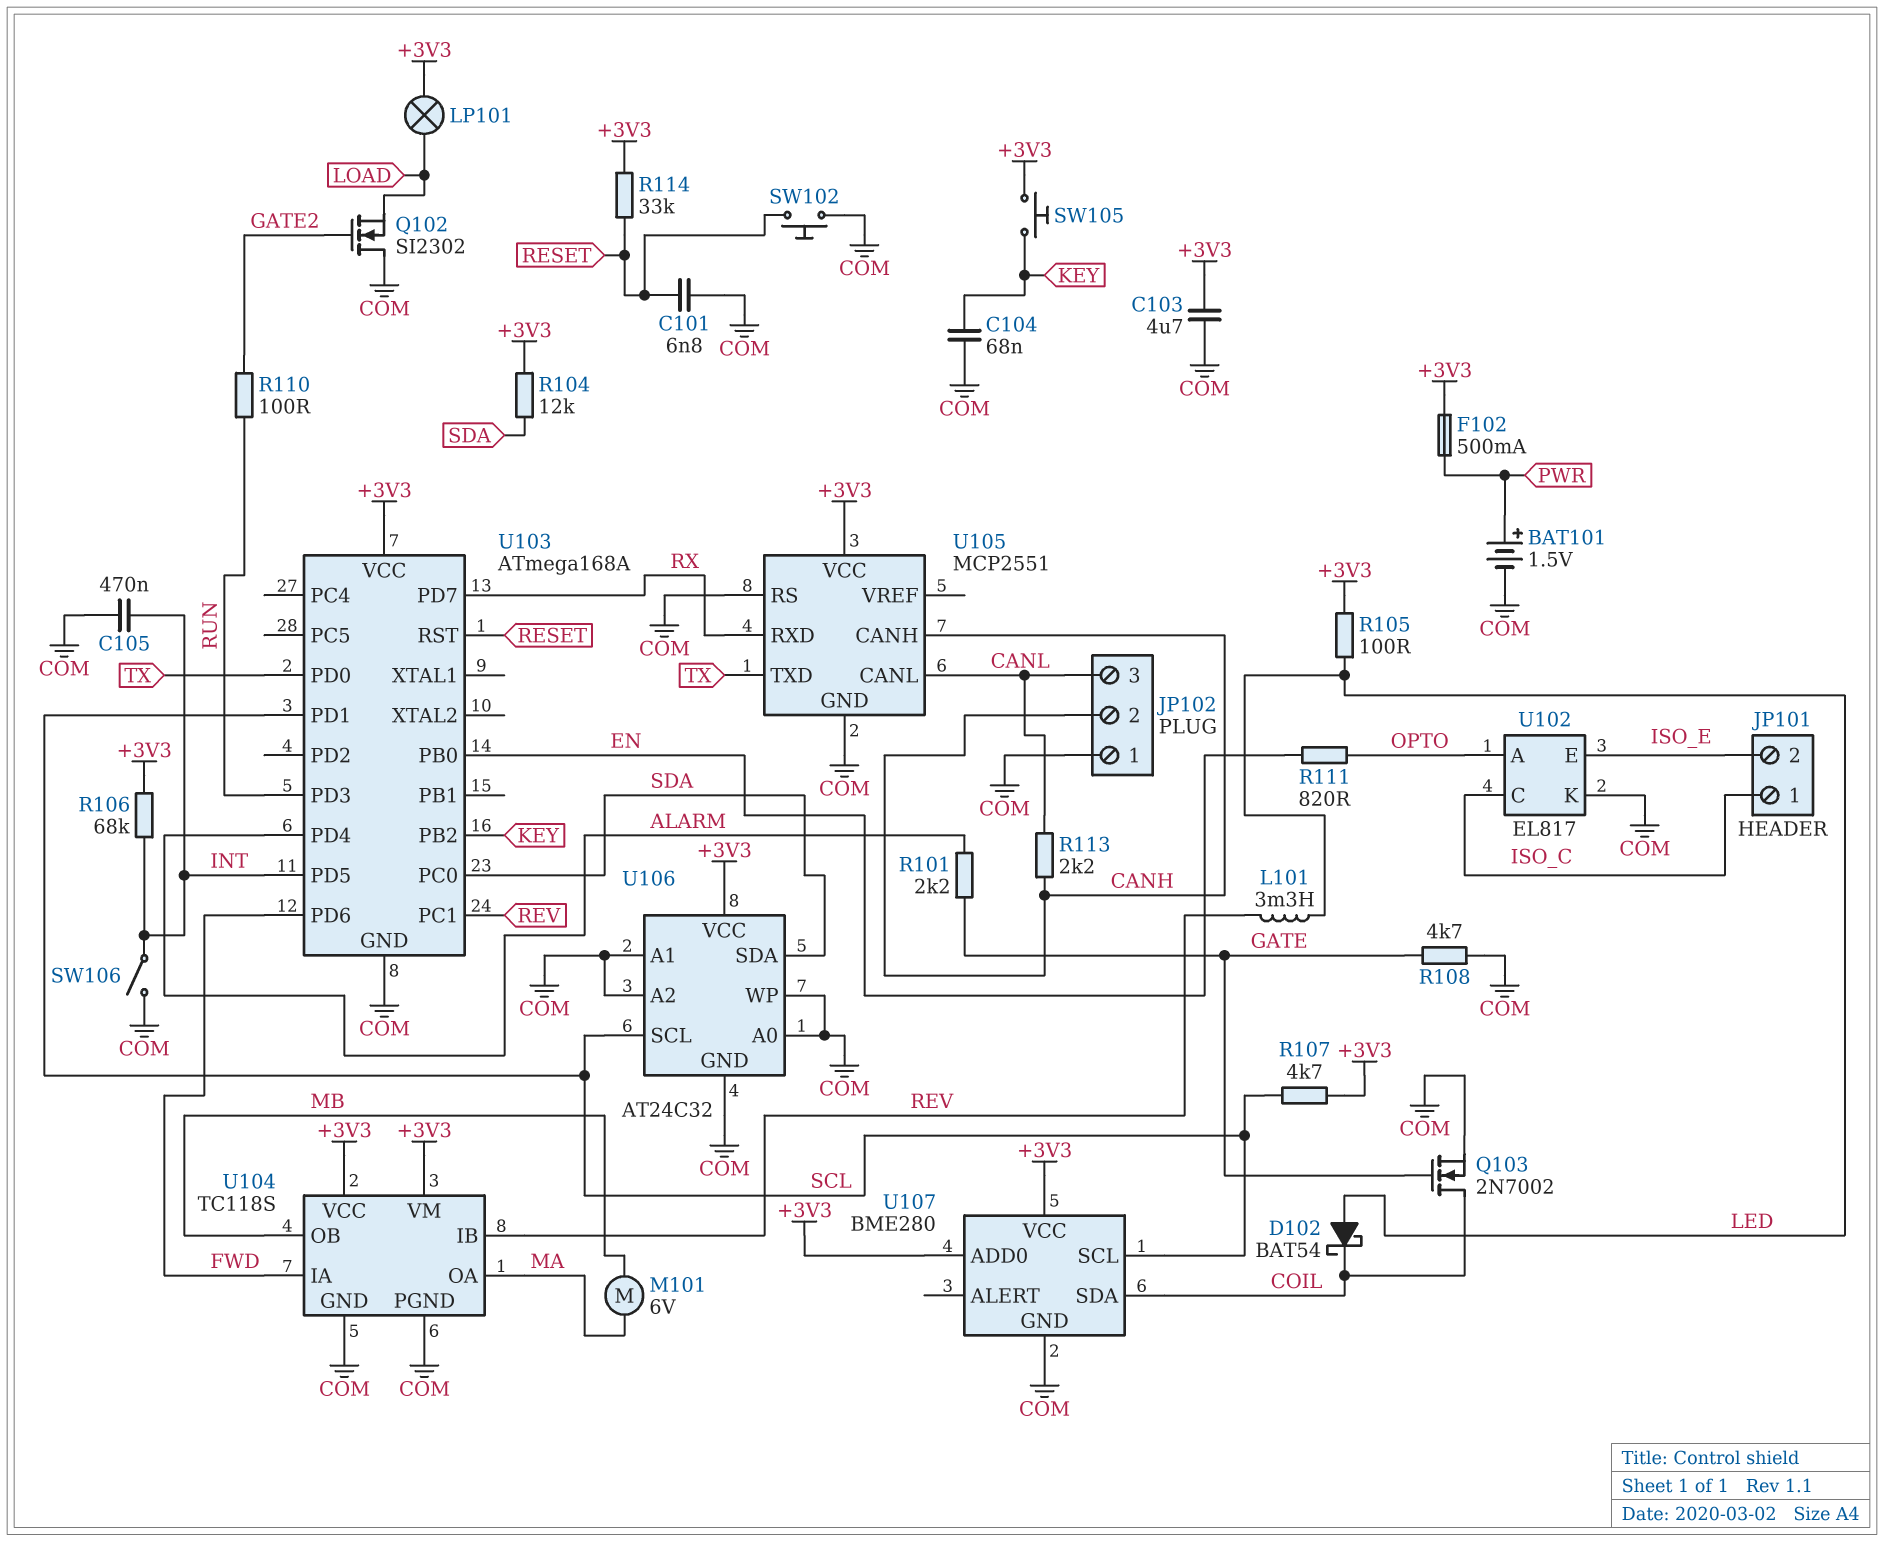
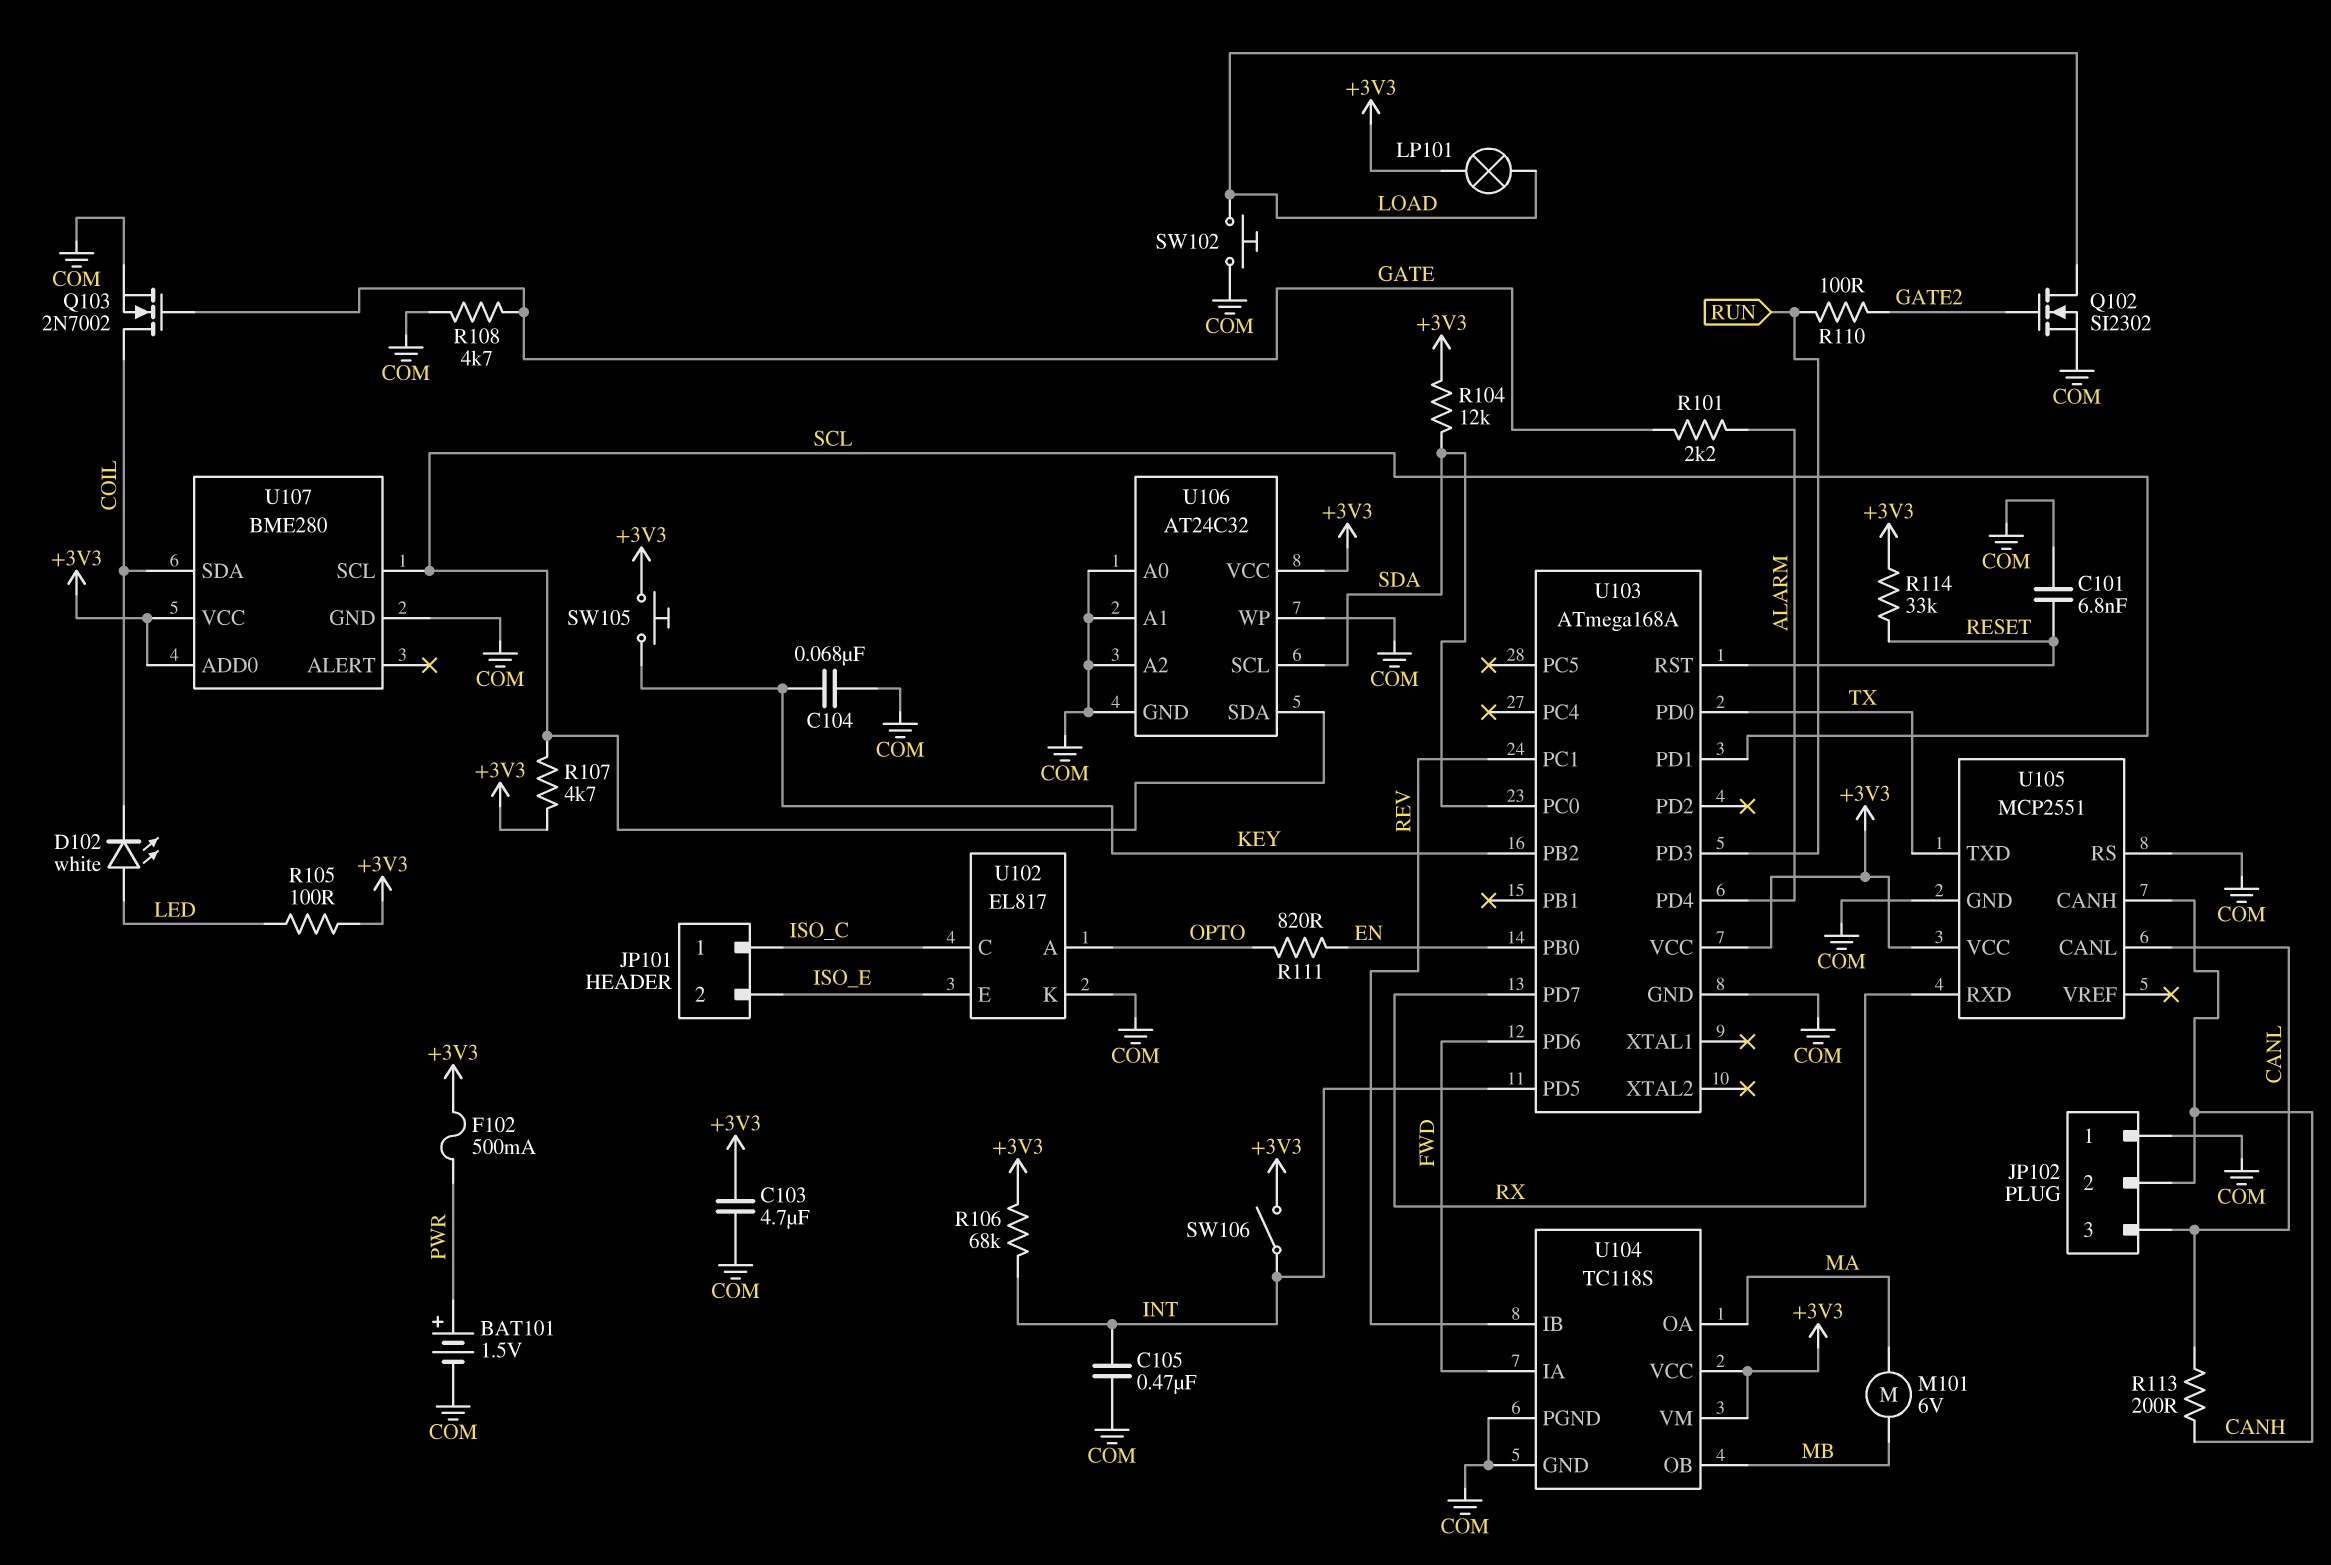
D102: schottky BAT54 (A LED, K COIL) -> LED white (A LED, K COIL)
L101: 3.3mH (LED, REV) -> none
Q102: NMOS SI2302 (G GATE2, D COM, S LOAD) -> NMOS SI2302 (G GATE2, D LOAD, S COM)
R113: 2.2k (CANH, CANL) -> 200 (CANH, CANL)
SW102: button (COM, RESET) -> button (COM, LOAD)
SW106: switch (COM, INT) -> switch (+3V3, INT)
U106 pin SCL: SCL -> SDA
U106 pin SDA: SDA -> SCL

